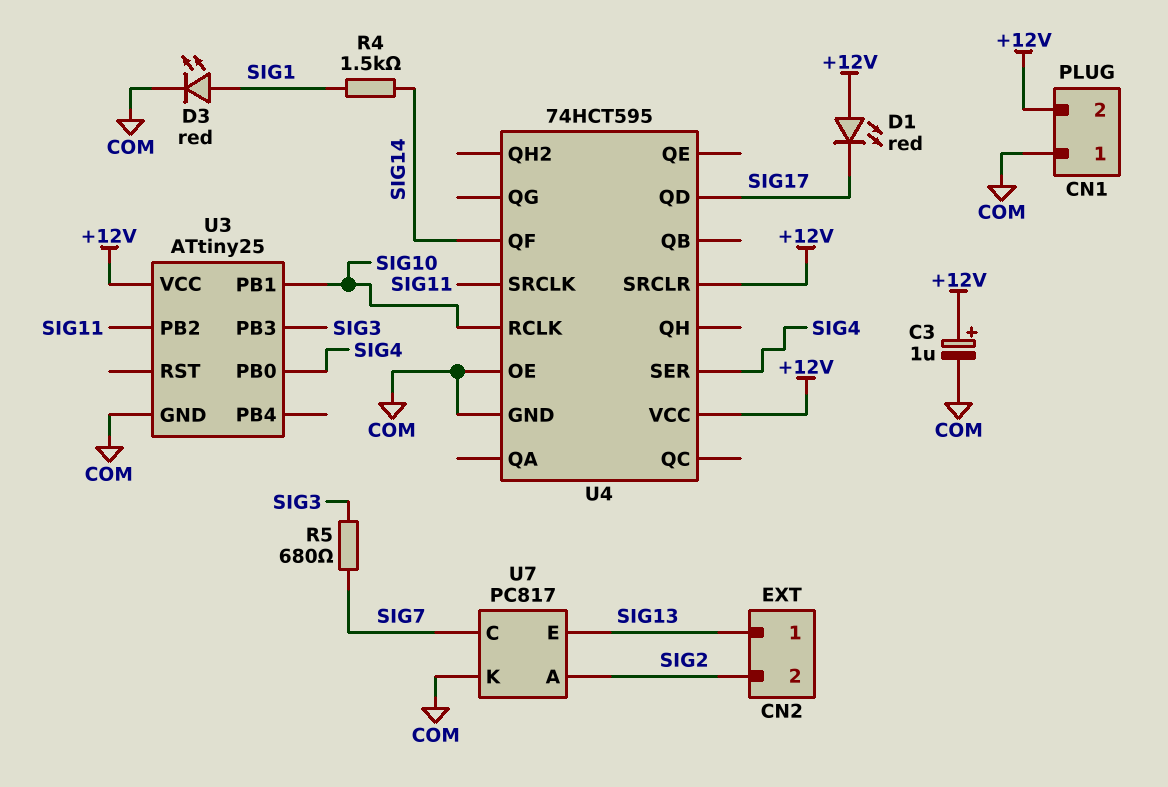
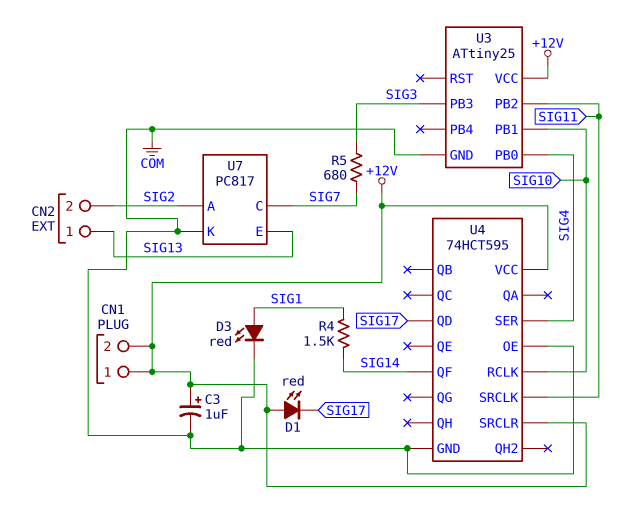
CN1 pin 1: COM -> +12V

